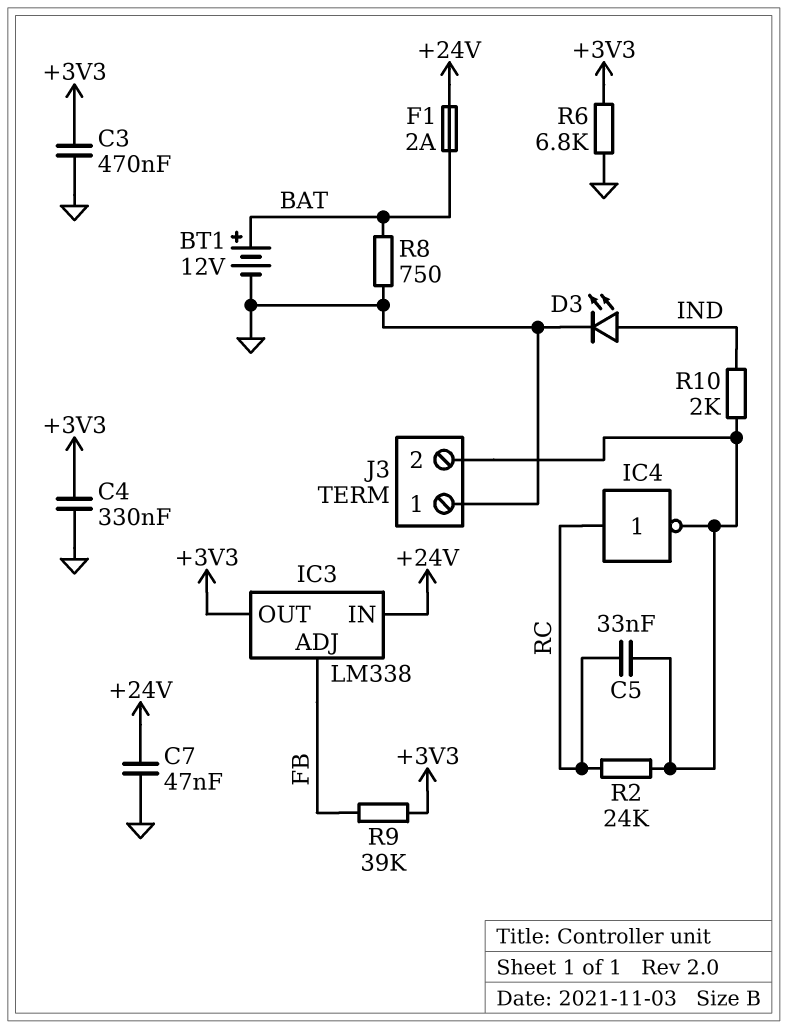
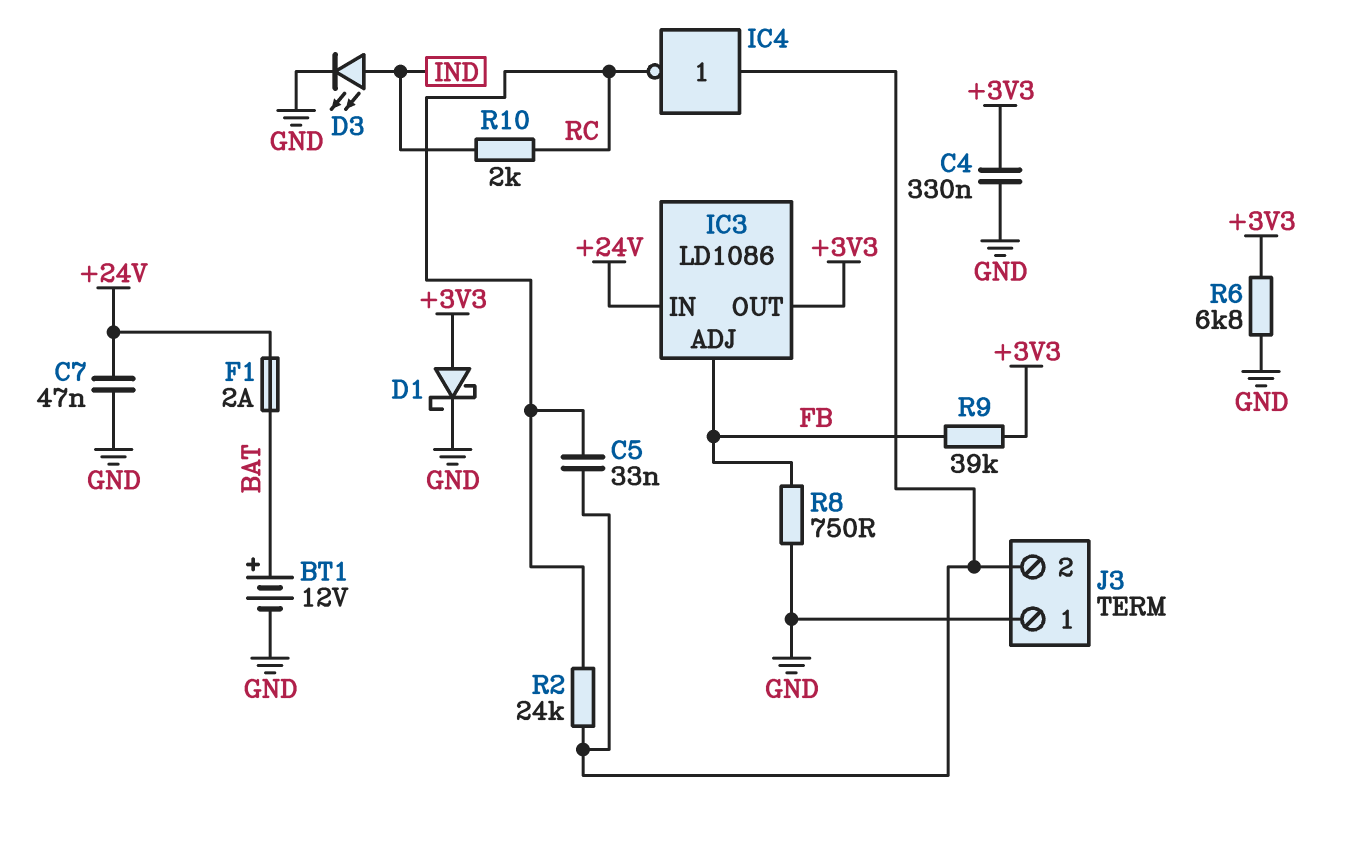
C3: 470nF (+3V3, GND) -> none
D1: none -> schottky (A +3V3, K GND)
IC3: LM338 -> LD1086
IC4: NOT (in RC, out J3/2) -> NOT (in J3/2, out RC)
R8: 750 (BAT, GND) -> 750 (FB, GND)
R10: 2k (IND, J3/2) -> 2k (IND, RC)

